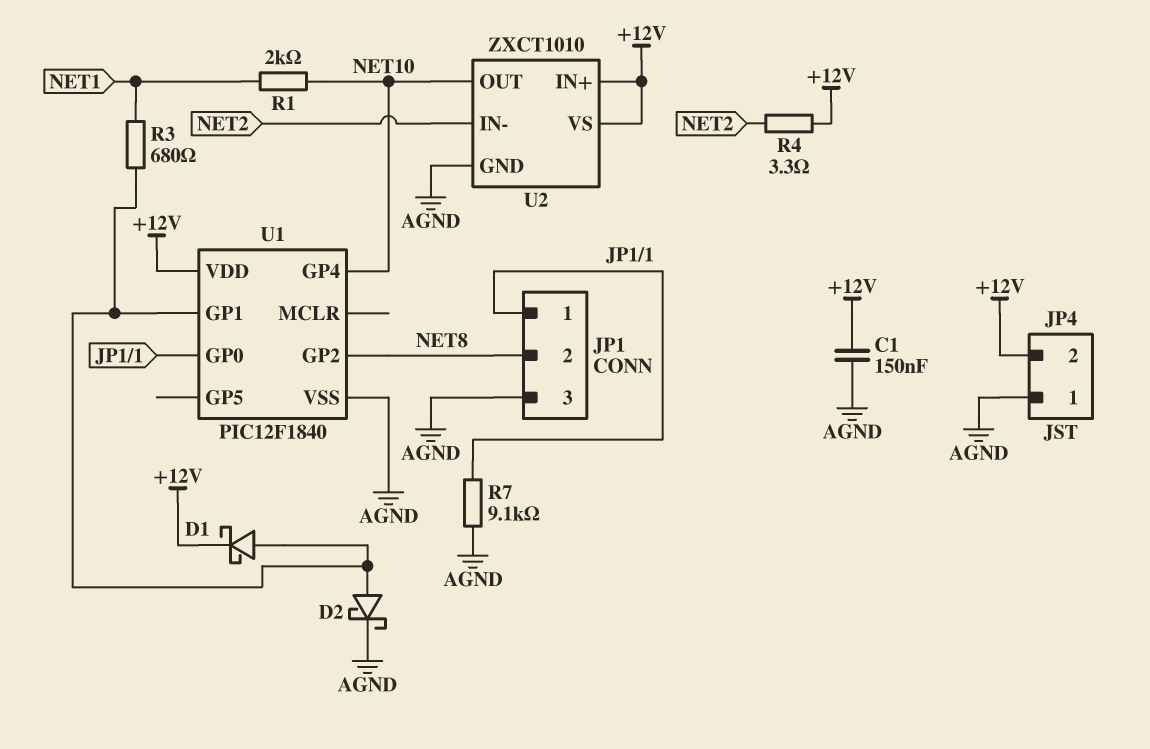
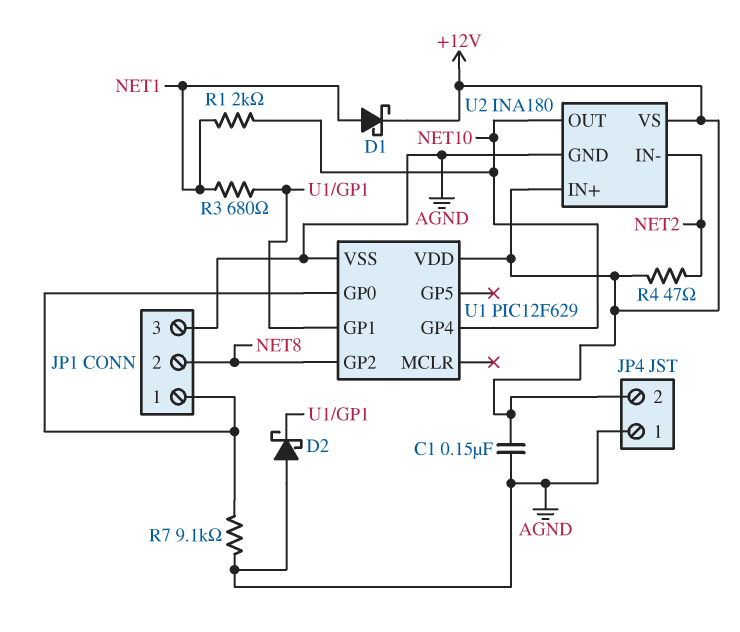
D1: schottky (A U1/GP1, K +12V) -> schottky (A NET1, K +12V)
D2: schottky (A U1/GP1, K AGND) -> schottky (A AGND, K U1/GP1)
R4: 3.3 (+12V, NET2) -> 47 (+12V, NET2)
U1: PIC12F1840 -> PIC12F629
U2: ZXCT1010 -> INA180

